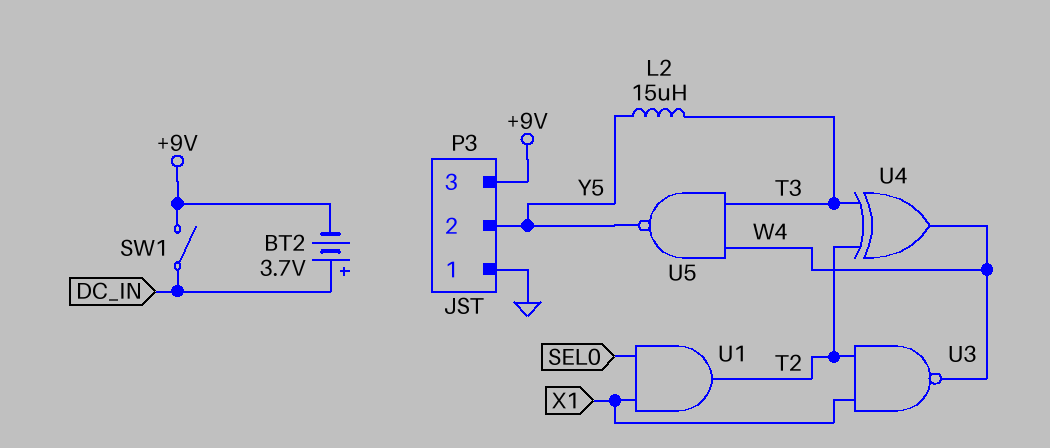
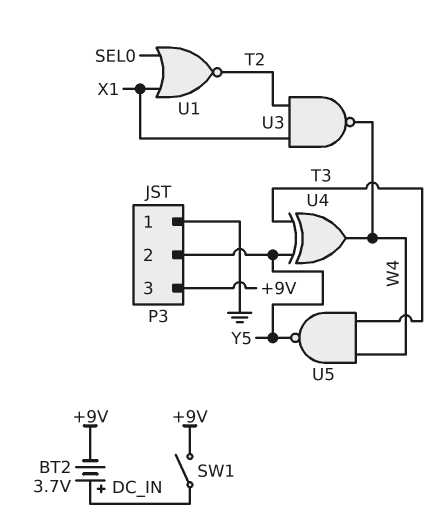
L2: 15uH (T3, Y5) -> none
U1: AND (in SEL0, in X1, out T2) -> NOR (in SEL0, in X1, out T2)
U4: XOR (in T2, in T3, out W4) -> XOR (in T3, in Y5, out W4)

